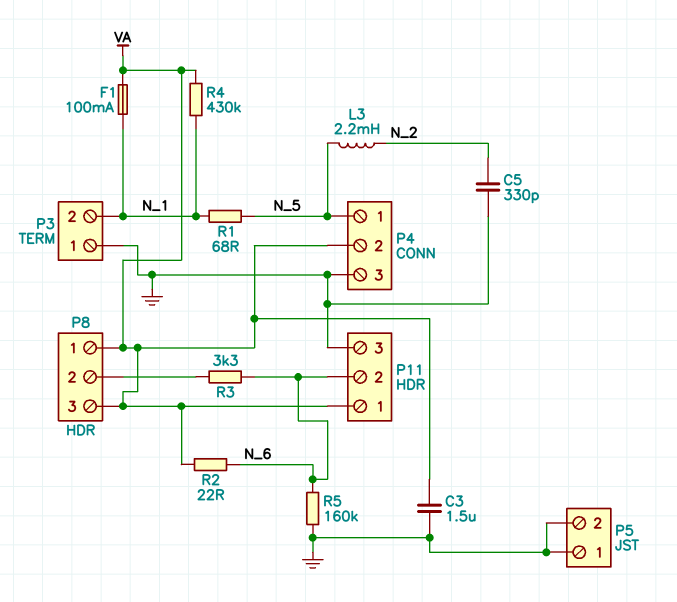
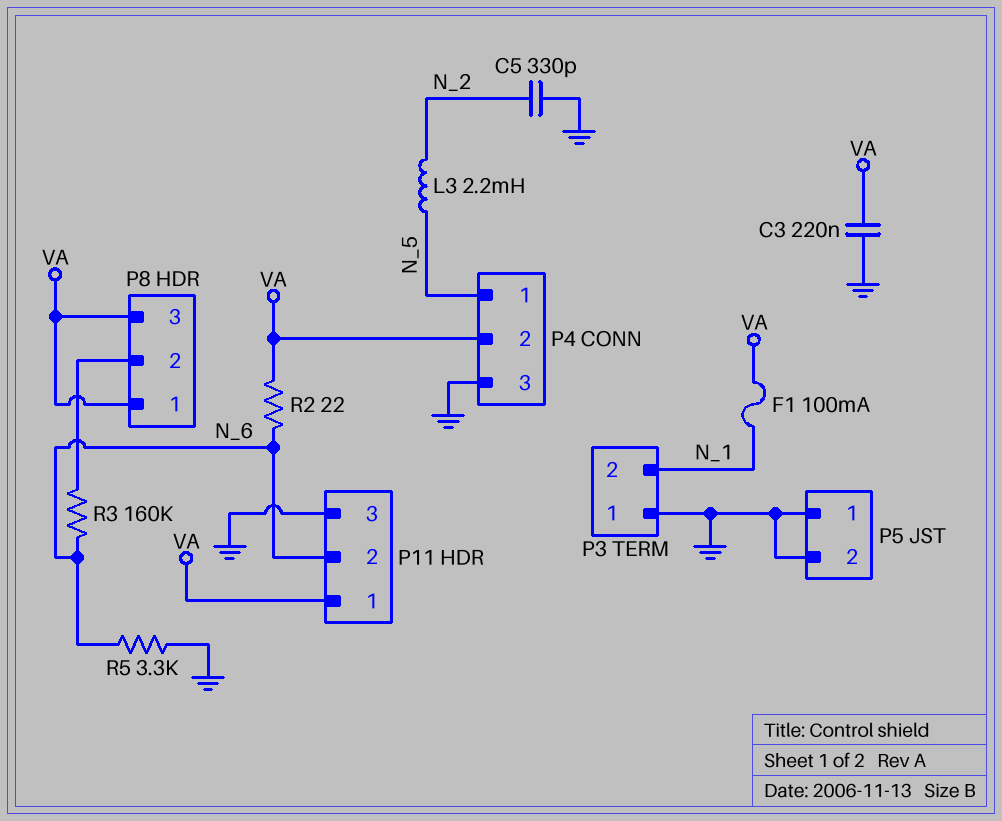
C3: 1.5uF (GND, VA) -> 220nF (GND, VA)
R1: 68 (N_1, N_5) -> none
R3: 3.3k (N_6, P8/2) -> 160k (N_6, P8/2)
R4: 430k (N_1, VA) -> none
R5: 160k (GND, N_6) -> 3.3k (GND, N_6)

